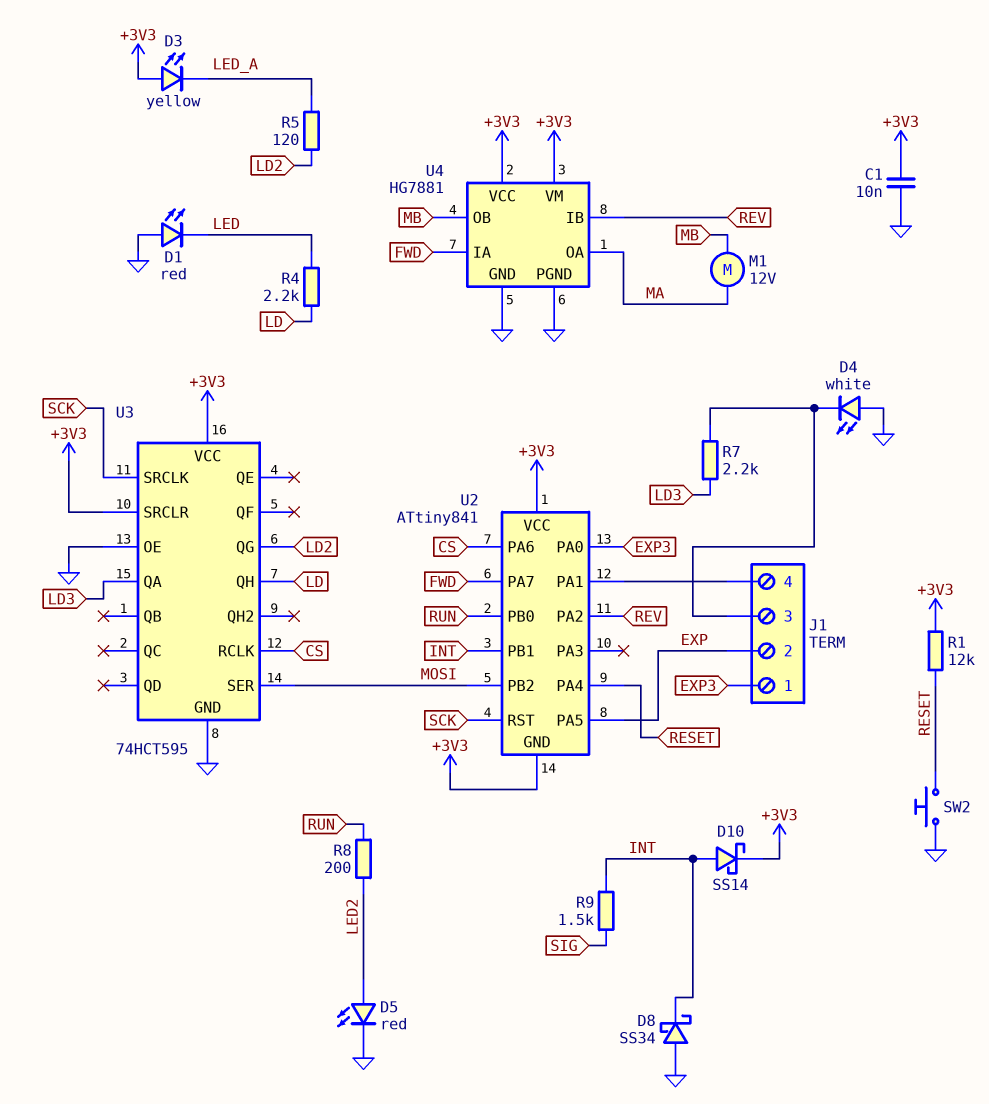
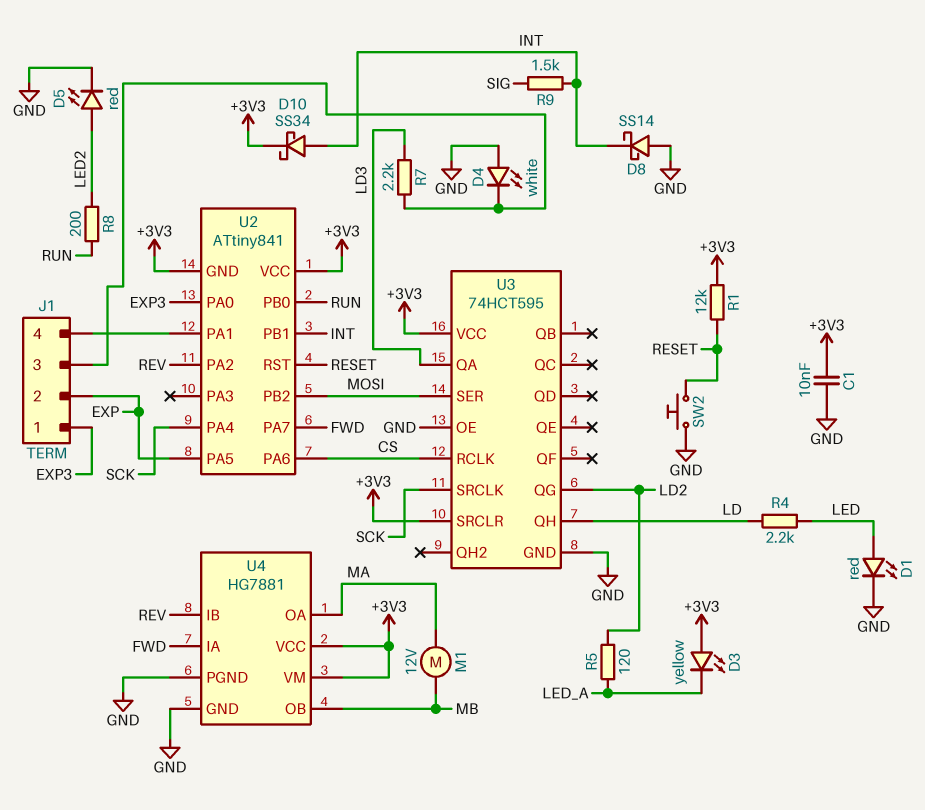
D1: LED red (A GND, K LED) -> LED red (A LED, K GND)
D8: schottky SS34 (A GND, K INT) -> schottky SS14 (A GND, K INT)
D10: schottky SS14 (A INT, K +3V3) -> schottky SS34 (A INT, K +3V3)
U2 pin PA4: RESET -> SCK
U2 pin RST: SCK -> RESET

